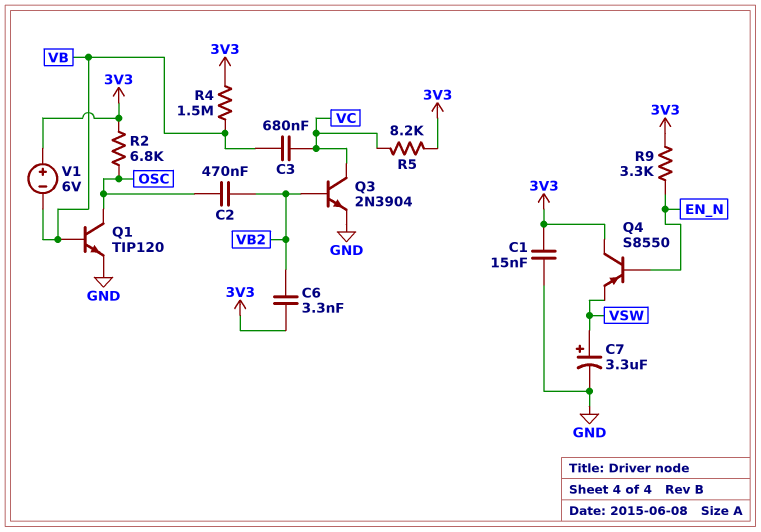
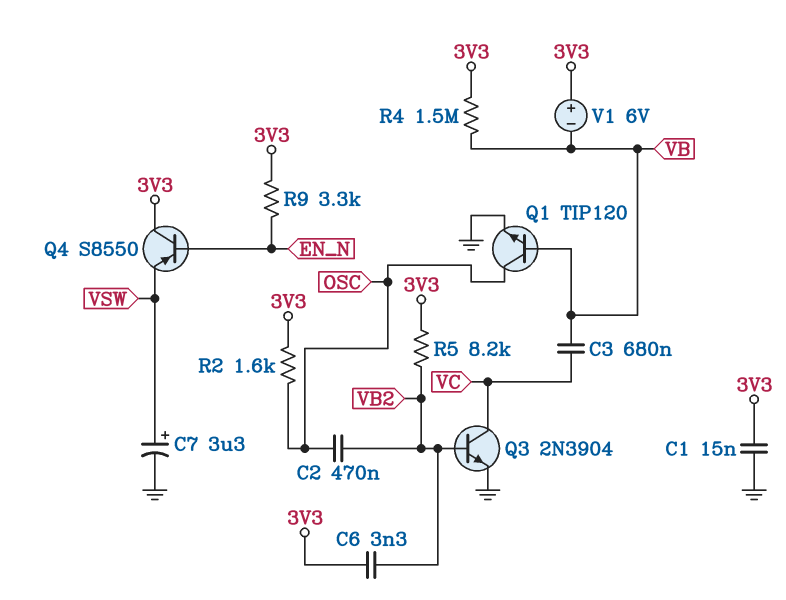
R2: 6.8k (3V3, OSC) -> 1.6k (3V3, OSC)
R5: 8.2k (3V3, VC) -> 8.2k (3V3, VB2)

